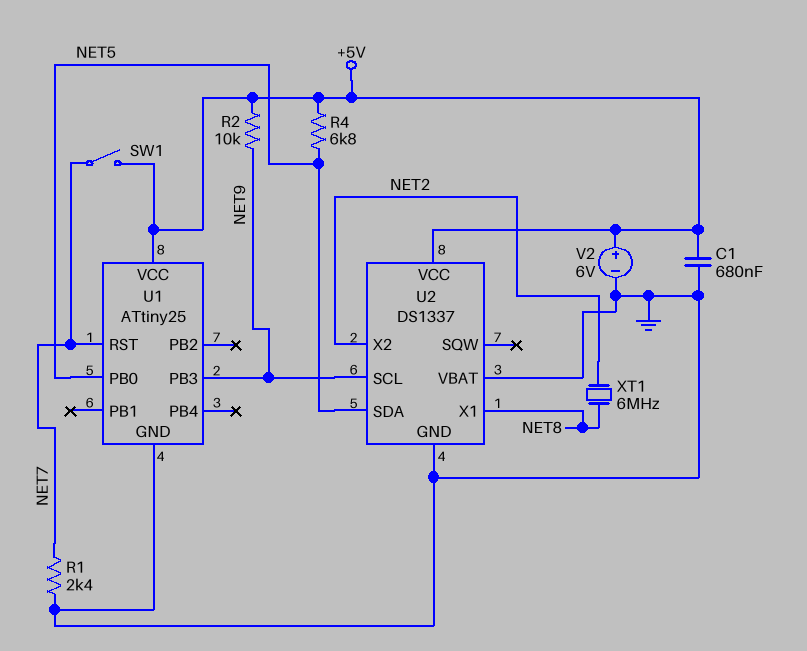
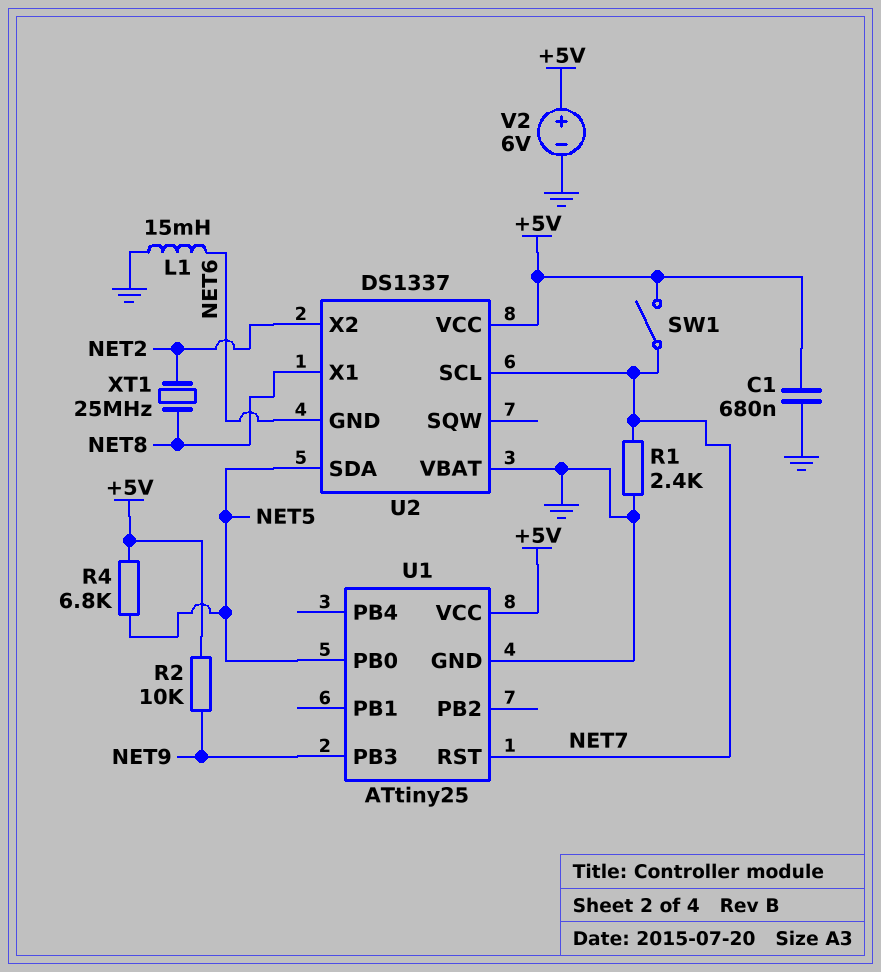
L1: none -> 15mH (GND, NET6)
U2 pin GND: GND -> NET6
U2 pin SCL: NET9 -> NET7
XT1: 6MHz (NET2, NET8) -> 25MHz (NET2, NET8)

